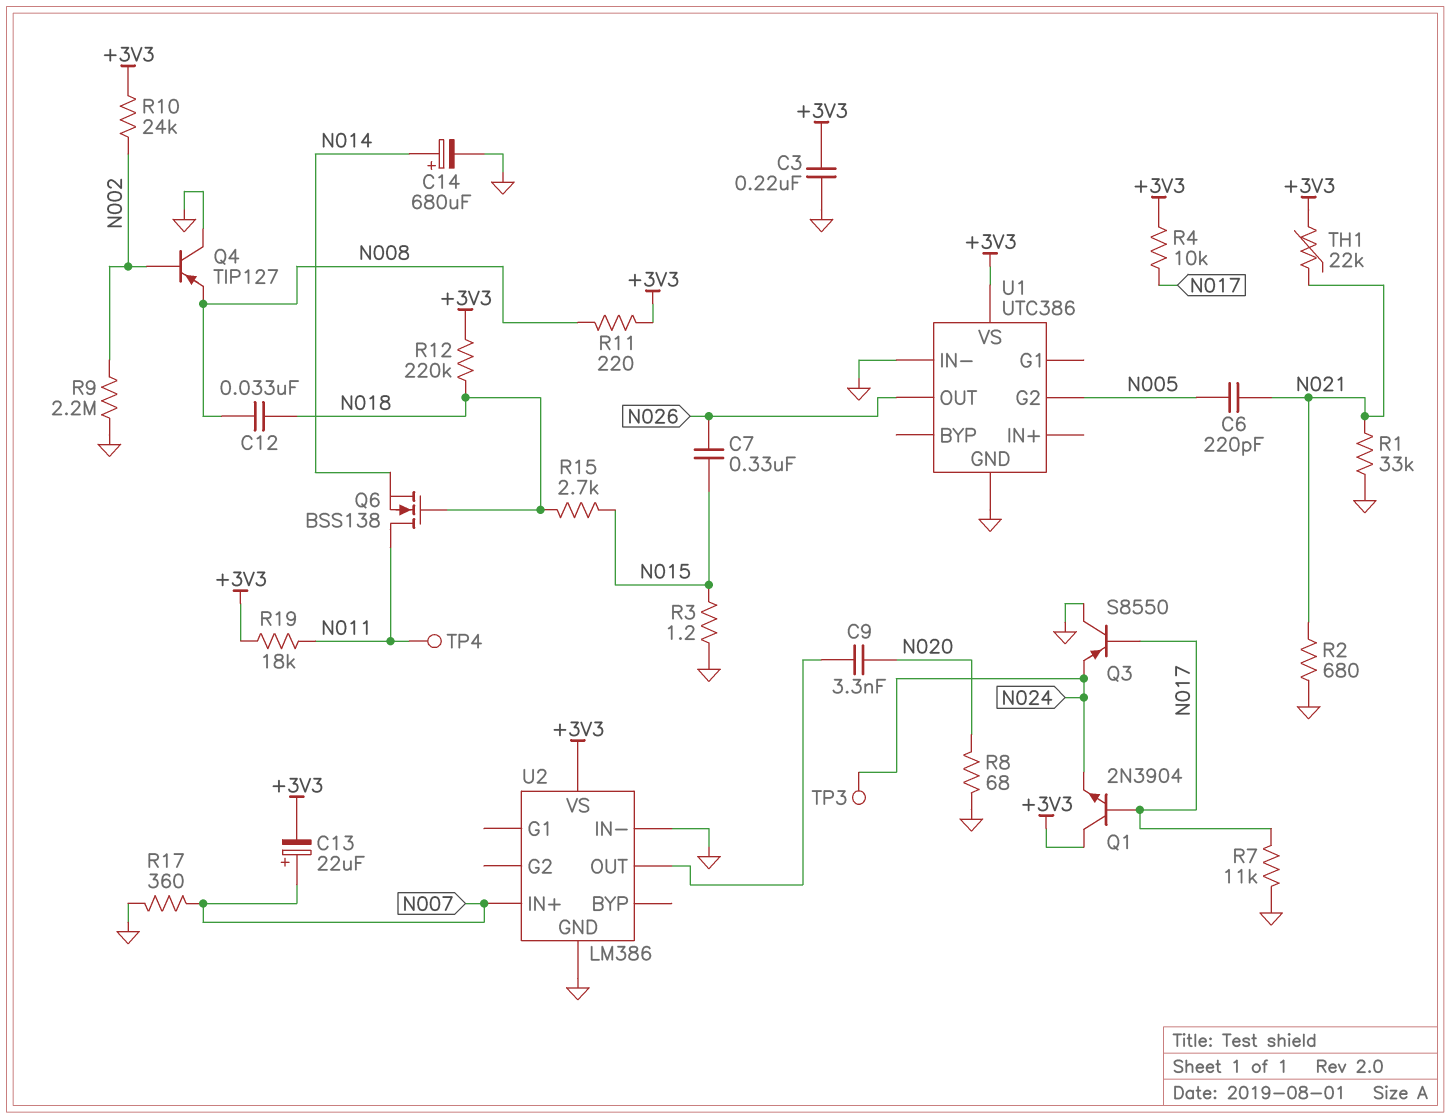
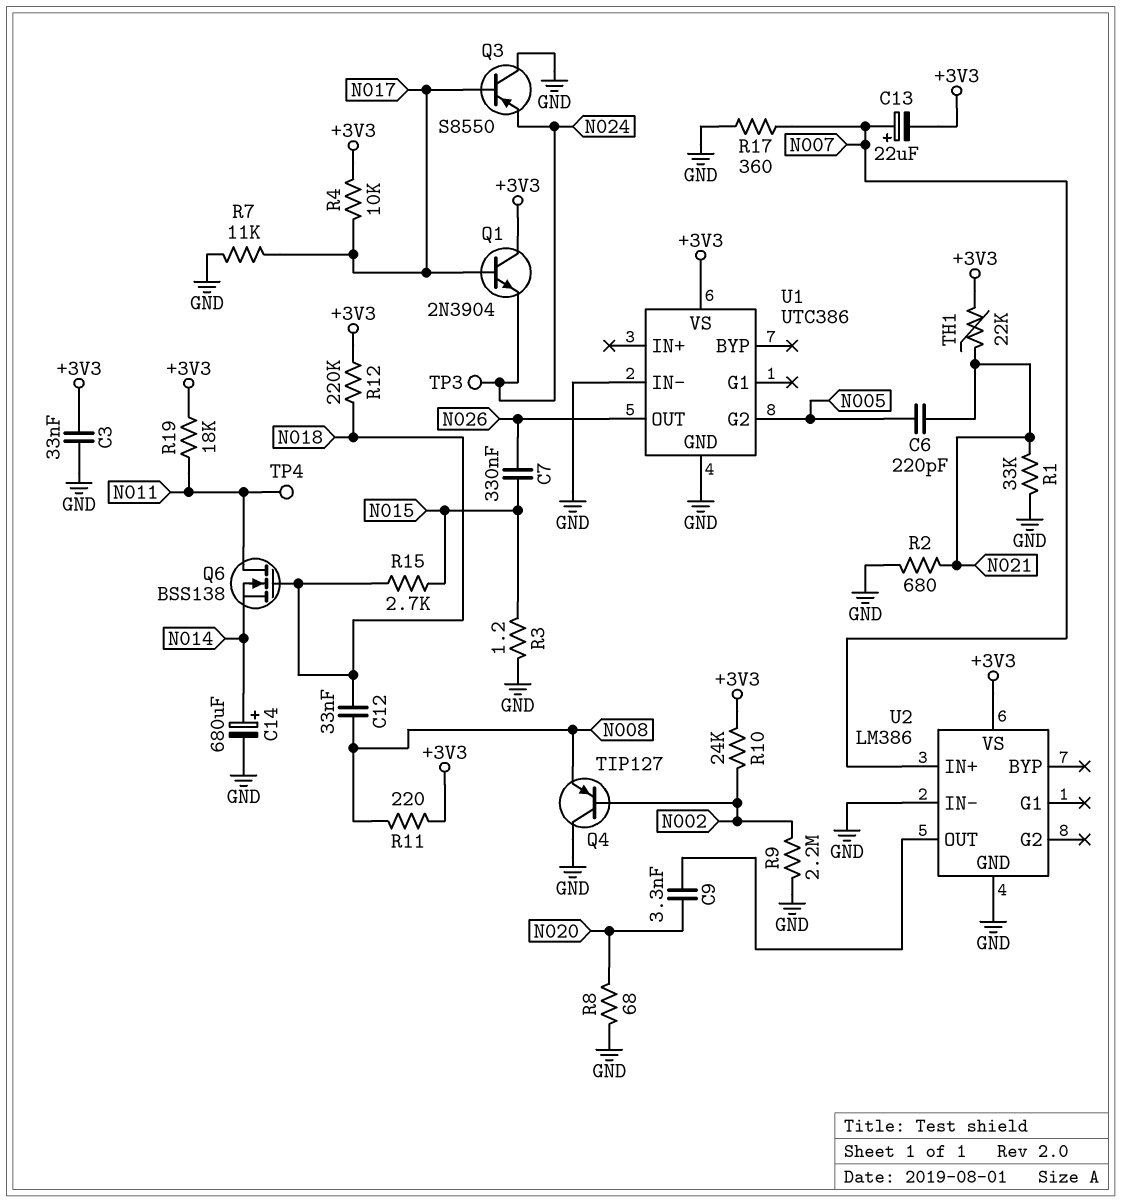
C3: 220nF (+3V3, GND) -> 33nF (+3V3, GND)

